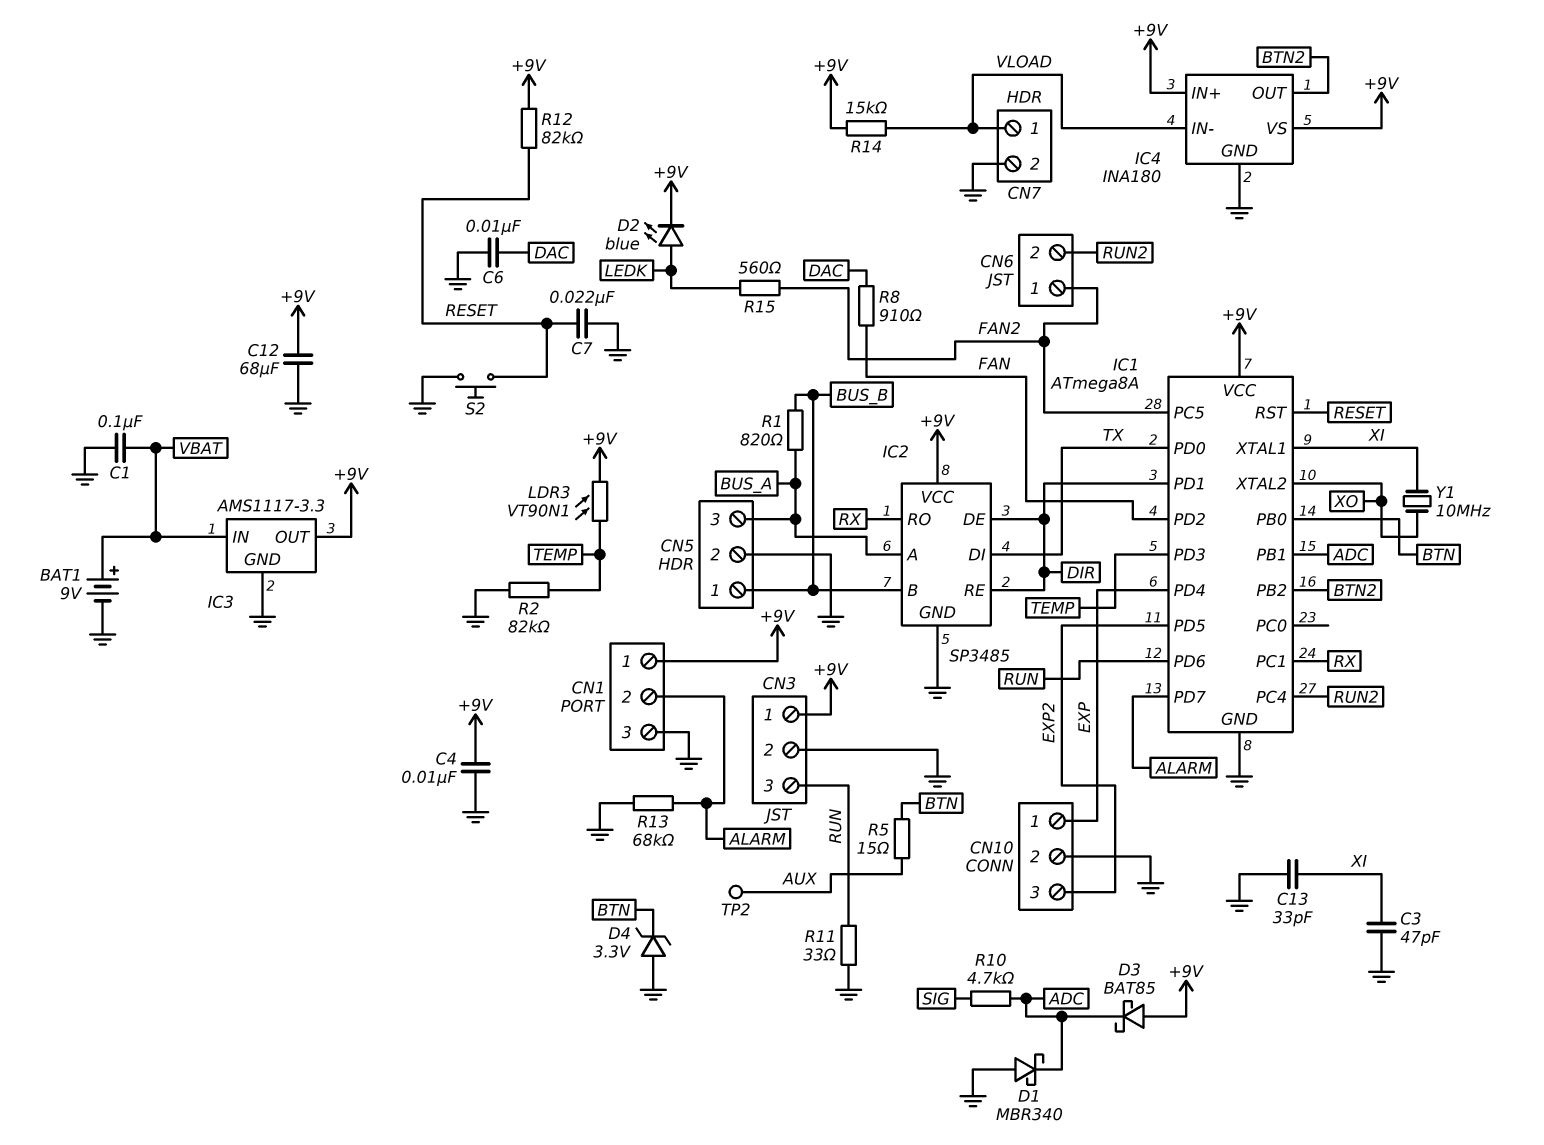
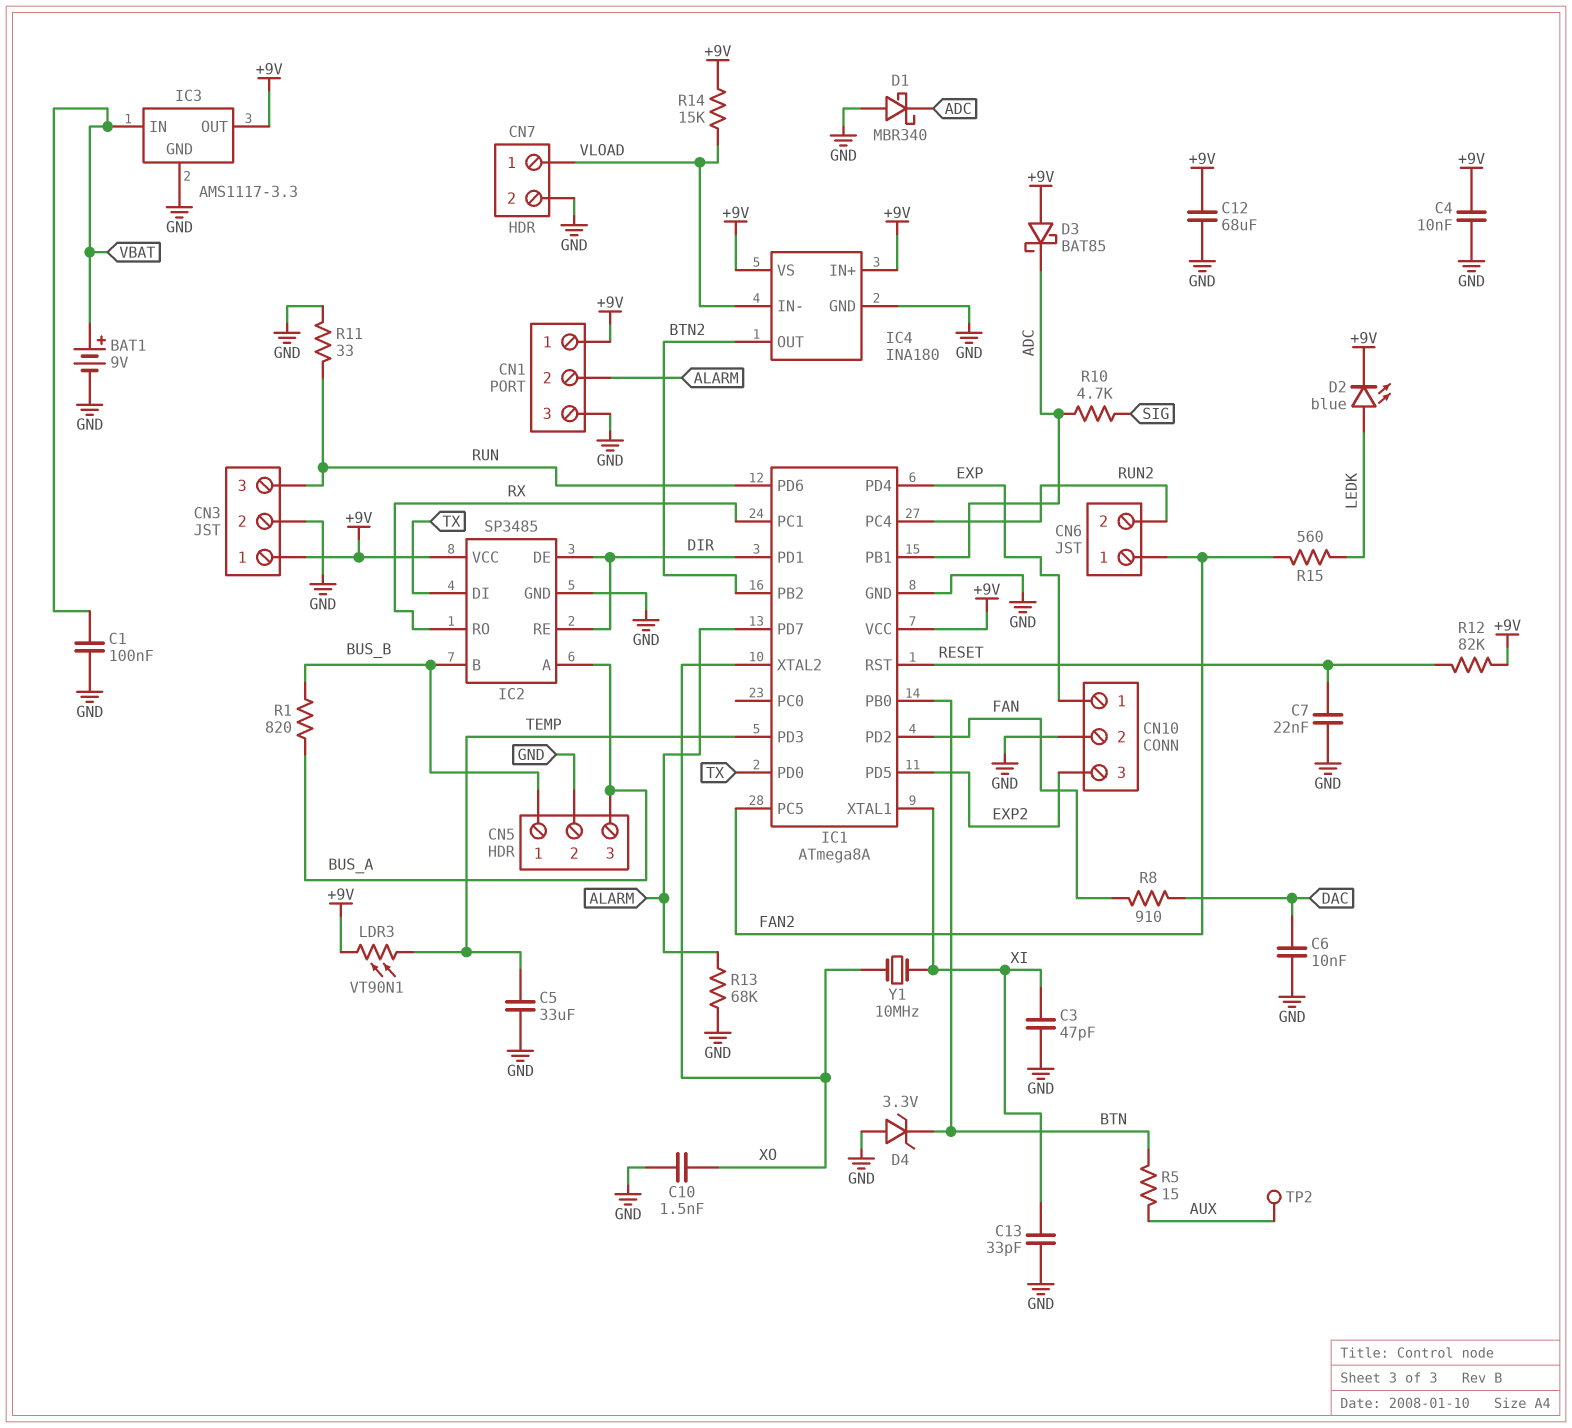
C5: none -> 33uF (GND, TEMP)
C10: none -> 1.5nF (GND, XO)
R2: 82k (GND, TEMP) -> none
S2: button (GND, RESET) -> none

